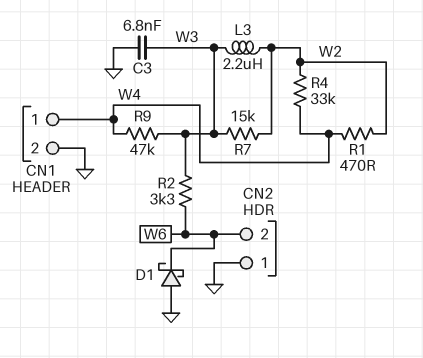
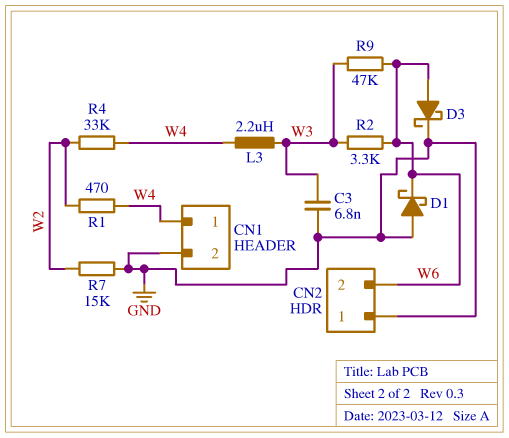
D3: none -> schottky (A W6, K GND)
L3: 2.2uH (W2, W3) -> 2.2uH (W3, W4)
R7: 15k (W2, W3) -> 15k (GND, W2)
R9: 47k (W3, W4) -> 47k (W3, W6)

